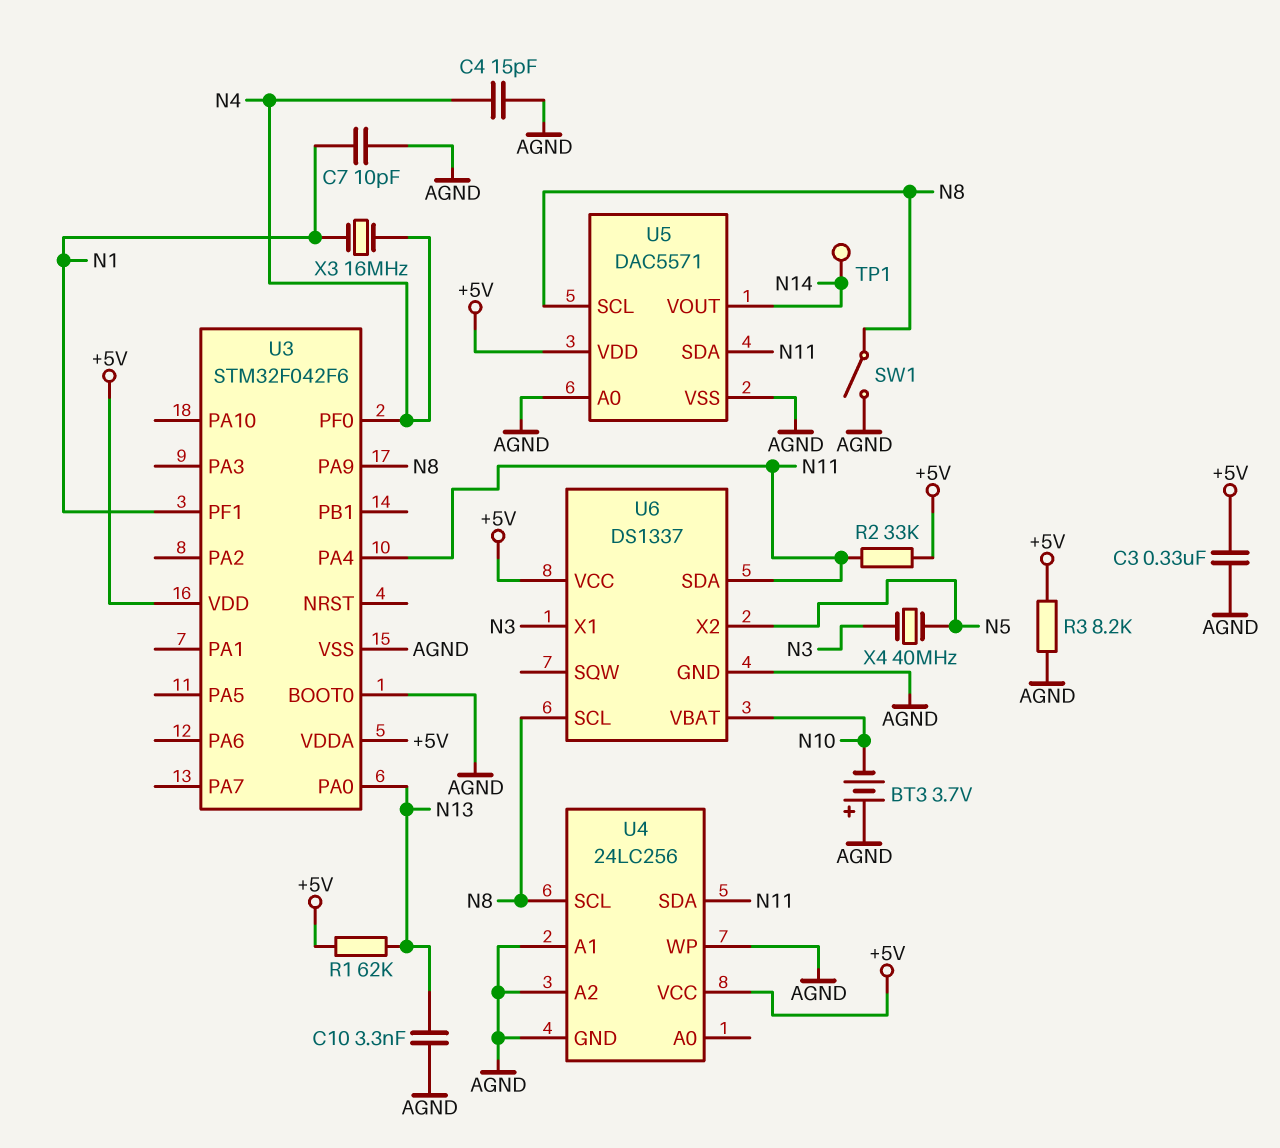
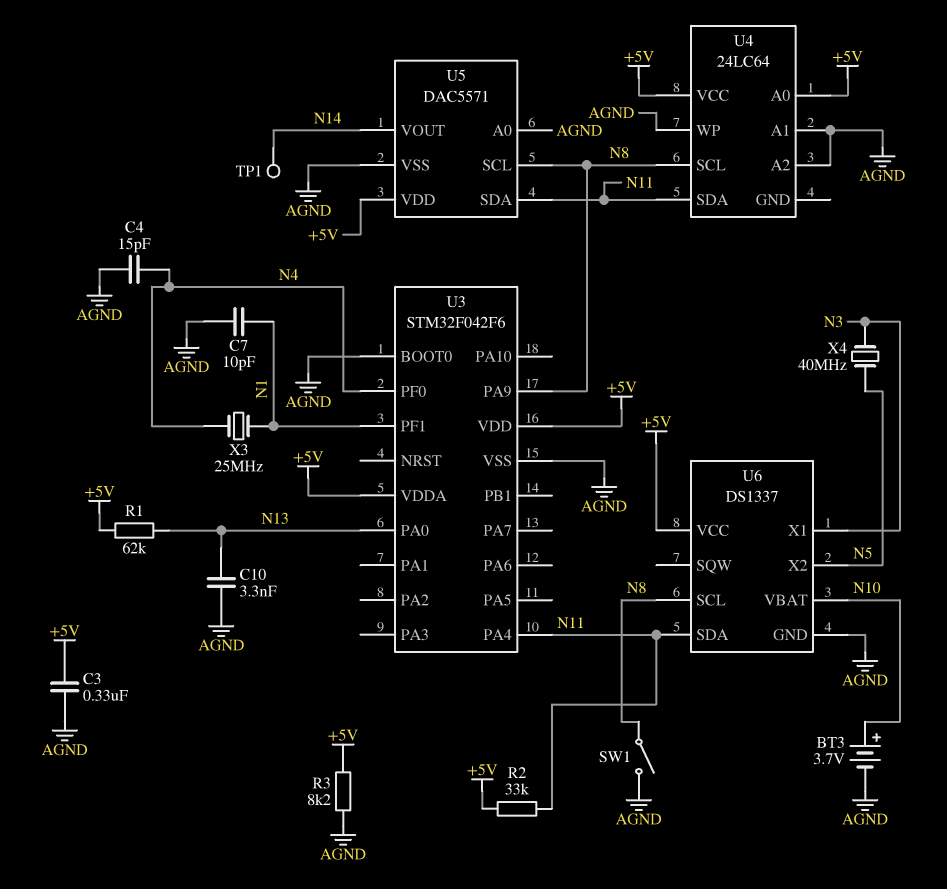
BT3: 3.7V (plus AGND, minus N10) -> 3.7V (plus N10, minus AGND)
U4: 24LC256 -> 24LC64
U4 pin A0: none -> +5V
U4 pin GND: AGND -> none
X3: 16MHz (N1, N4) -> 25MHz (N1, N4)

